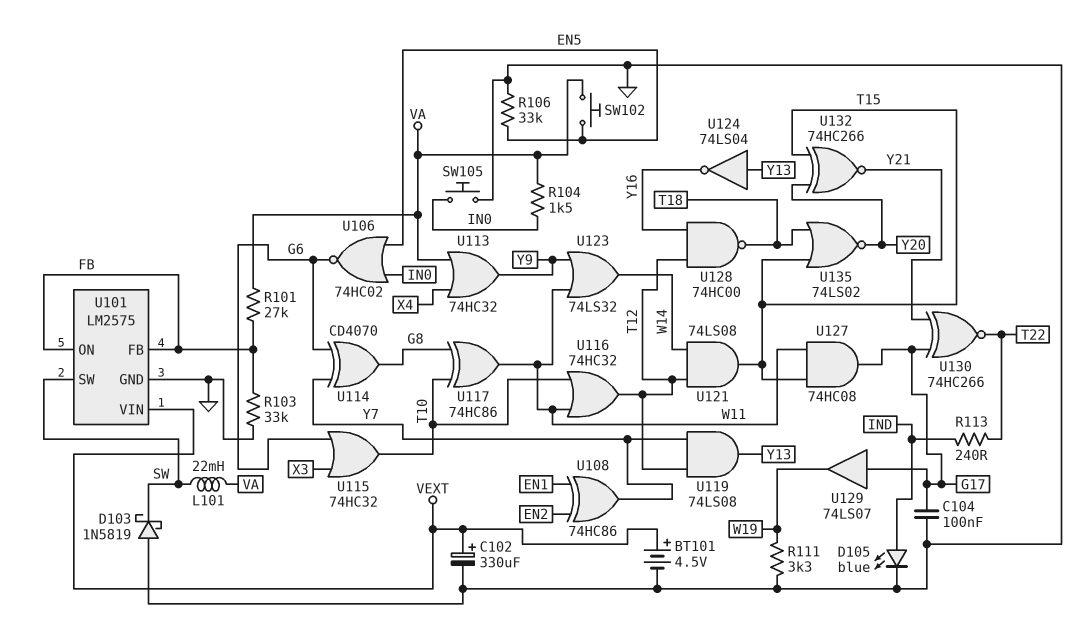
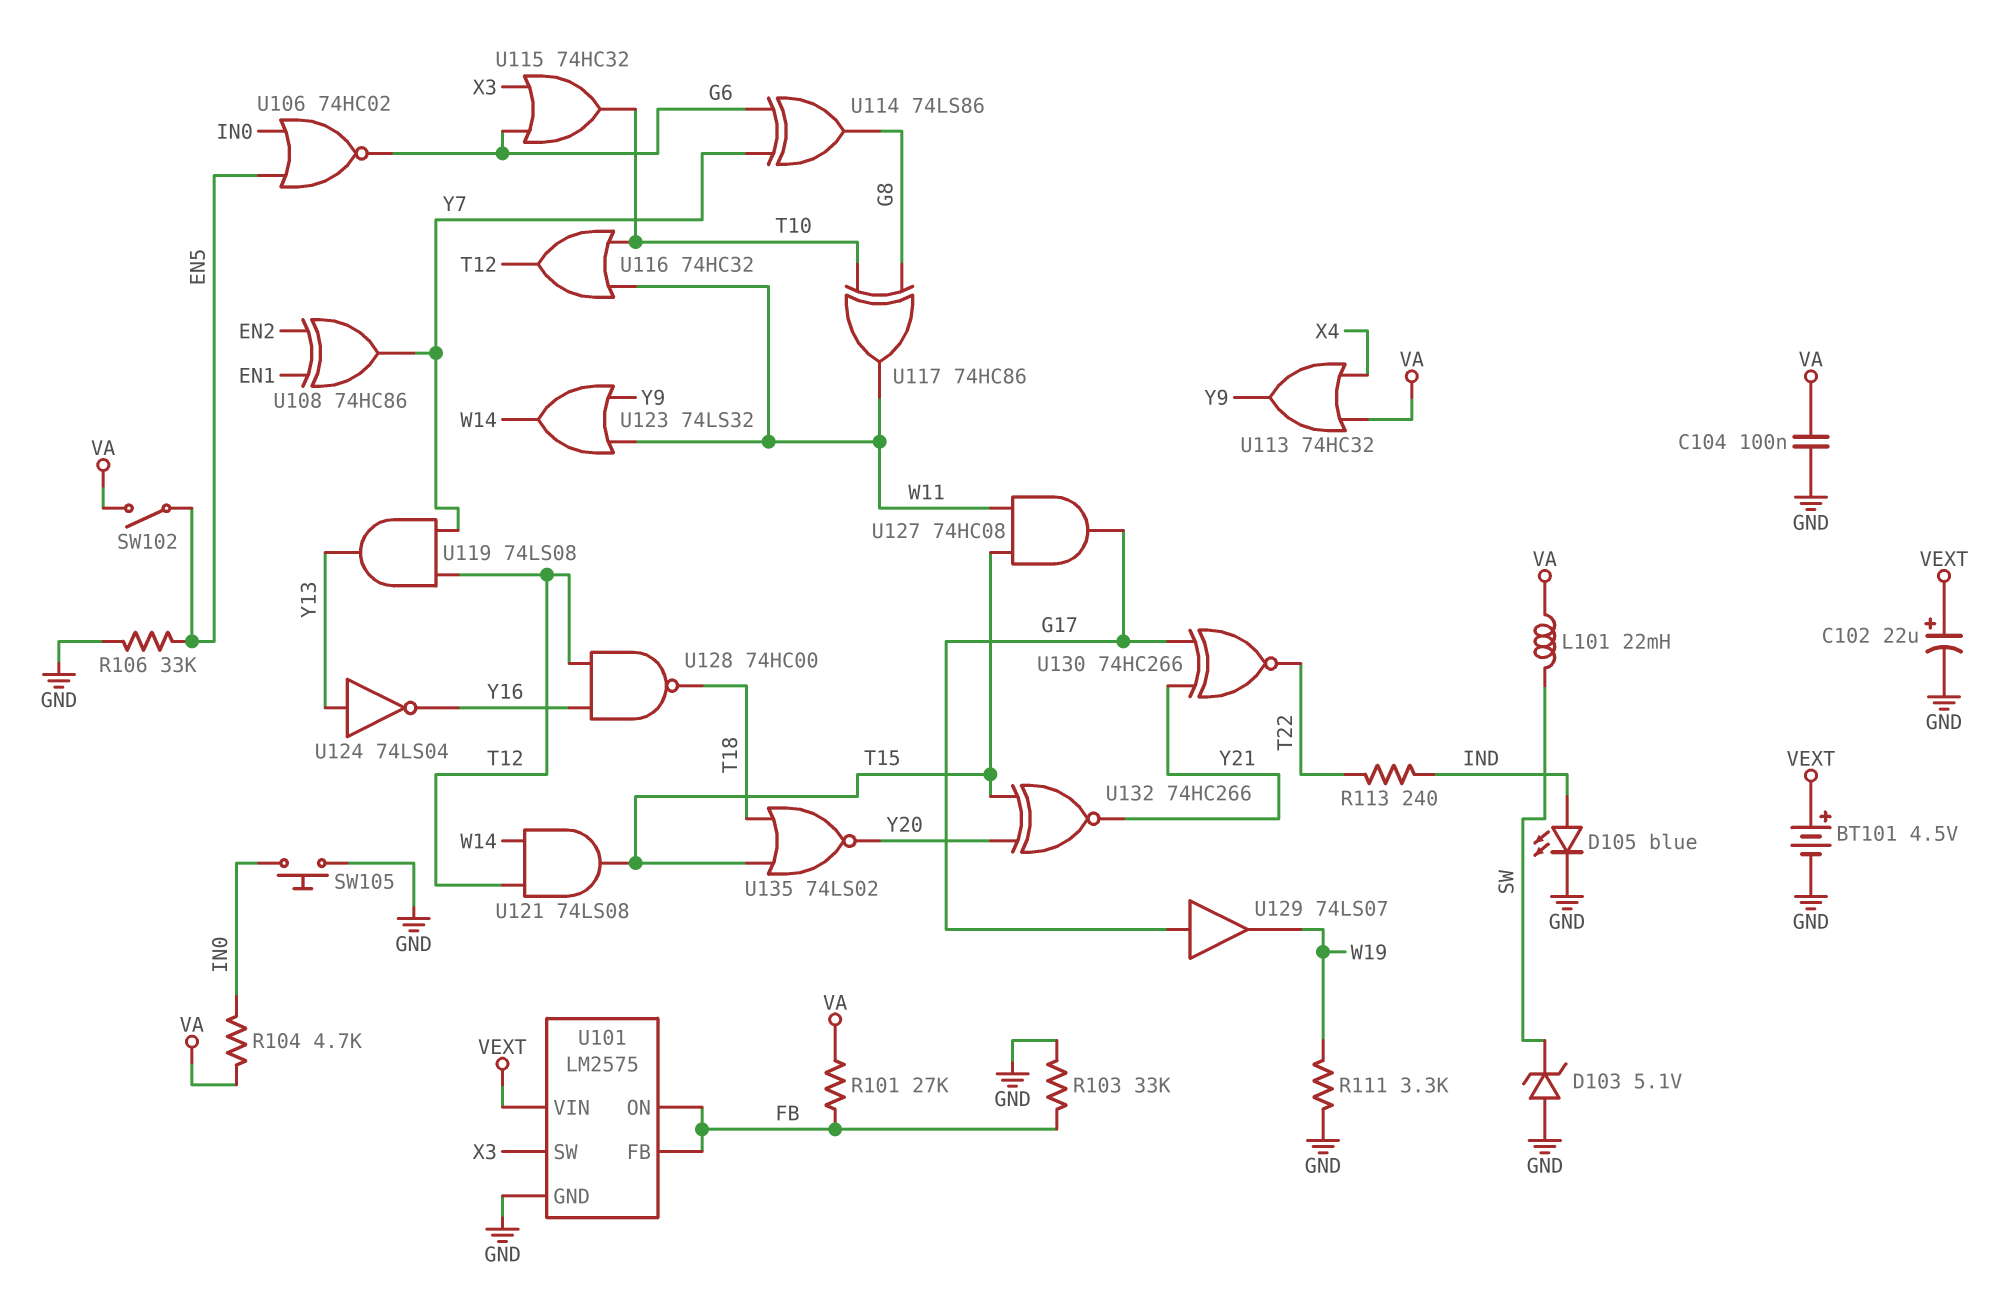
C102: 330uF (plus VEXT, minus GND) -> 22uF (plus VEXT, minus GND)
C104: 100nF (G17, GND) -> 100nF (GND, VA)
D103: schottky 1N5819 (A GND, K SW) -> zener 5.1V (A GND, K SW)
R104: 1.5k (IN0, VA) -> 4.7k (IN0, VA)
SW102: button (EN5, VA) -> switch (EN5, VA)
U101 pin SW: SW -> X3
U114: XOR CD4070 (in G6, in Y7, out G8) -> XOR 74LS86 (in G6, in Y7, out G8)

